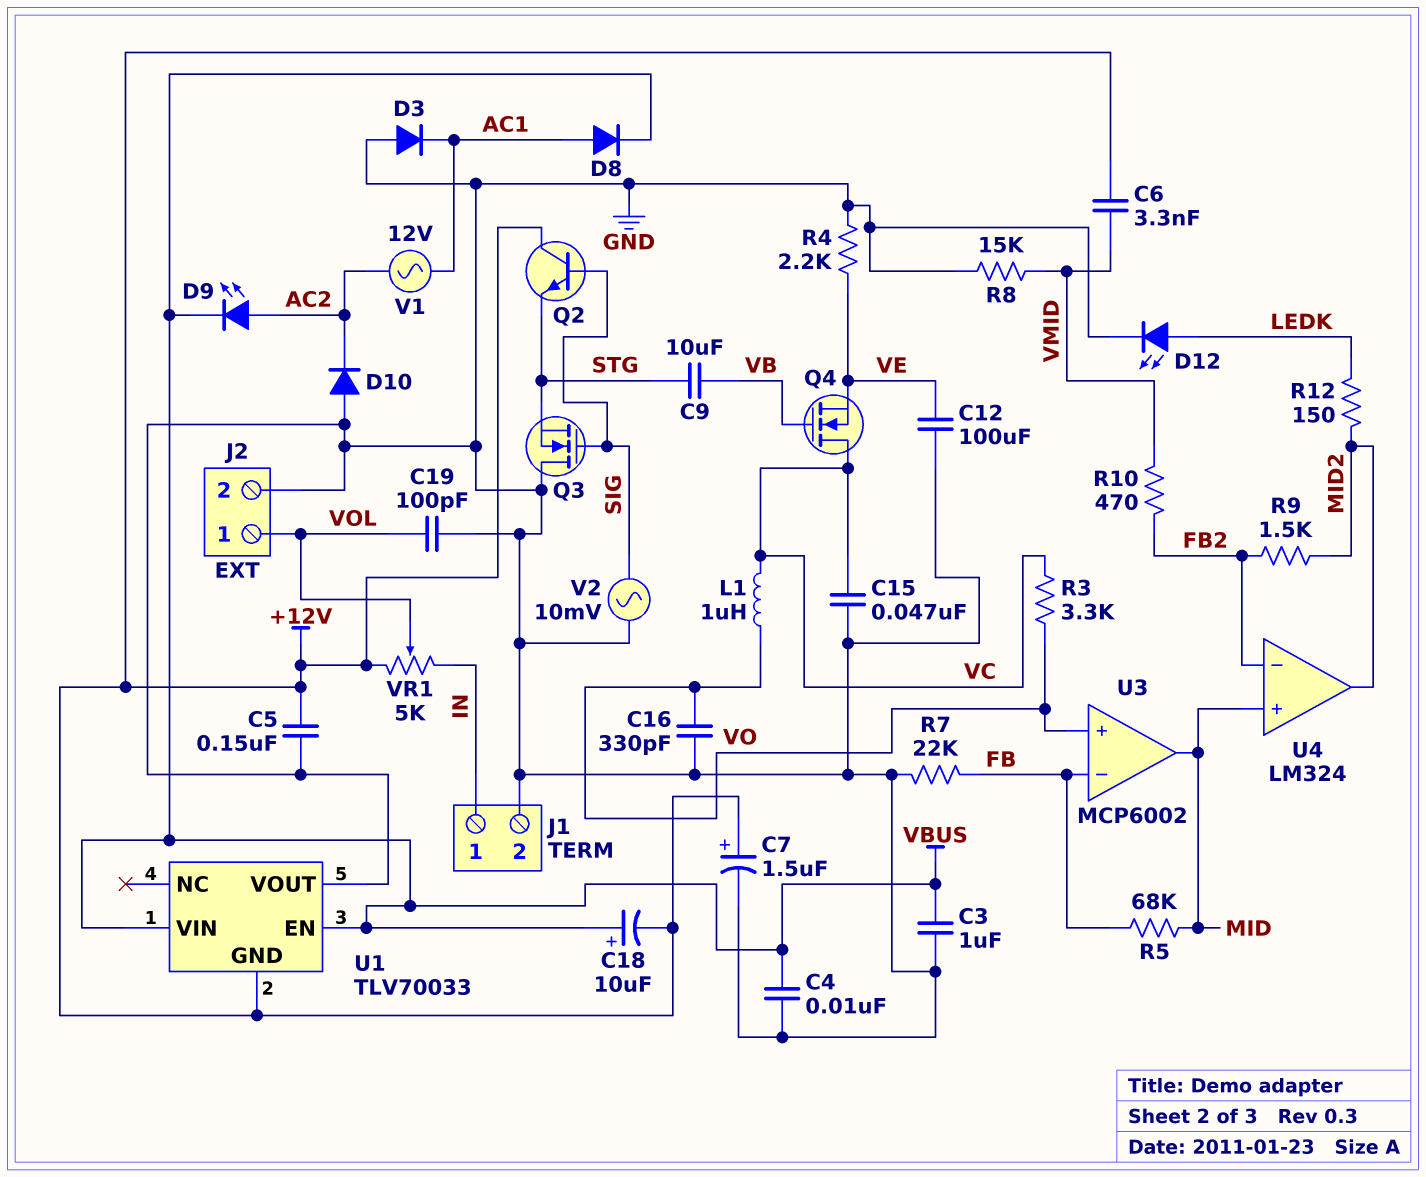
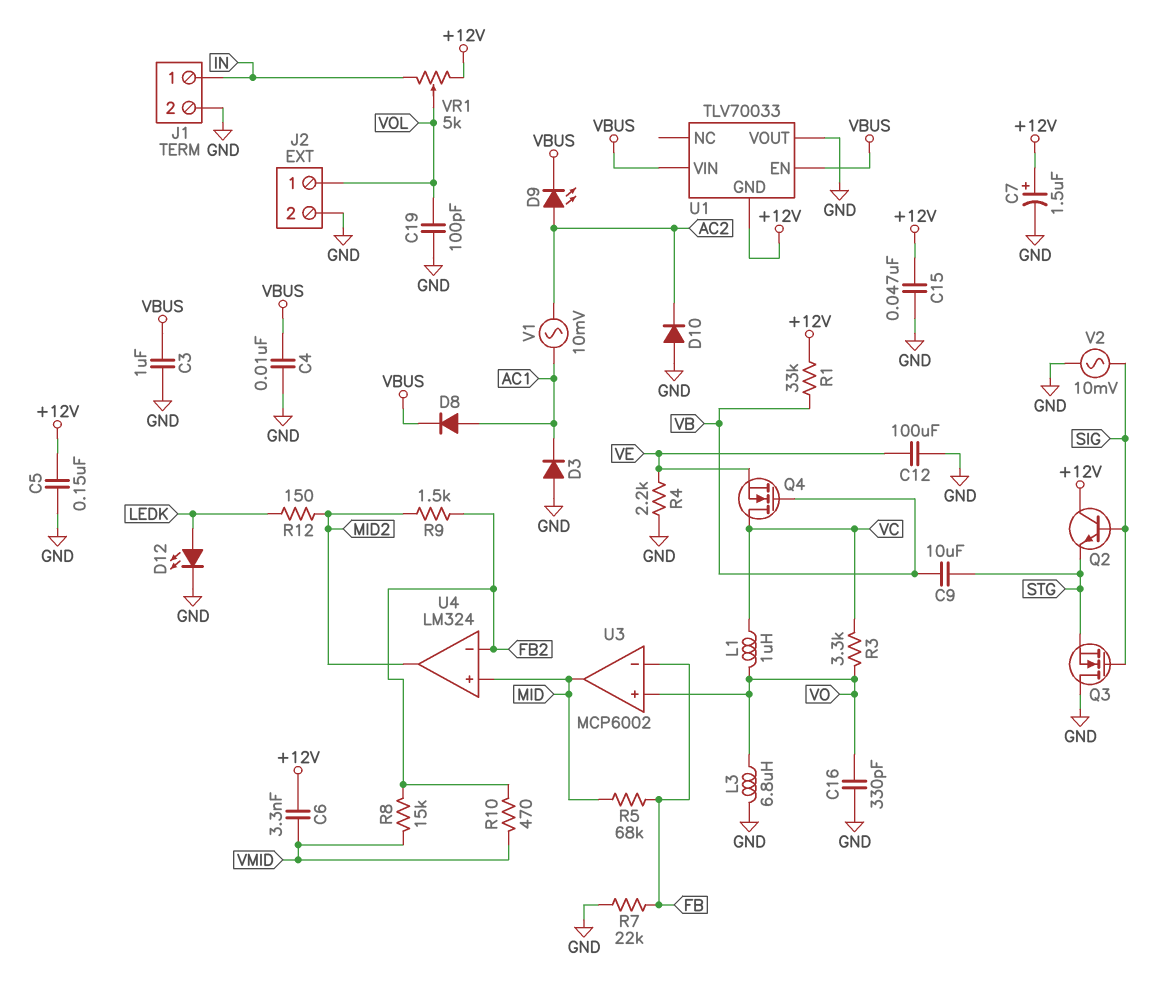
C15: 47nF (GND, VC) -> 47nF (+12V, GND)
C18: 10uF (plus VBUS, minus +12V) -> none
L3: none -> 6.8uH (GND, VO)
R1: none -> 33k (+12V, VB)
R8: 15k (GND, VMID) -> 15k (FB2, VMID)
V1: AC 12V (AC1, AC2) -> AC 10mV (AC1, AC2)

